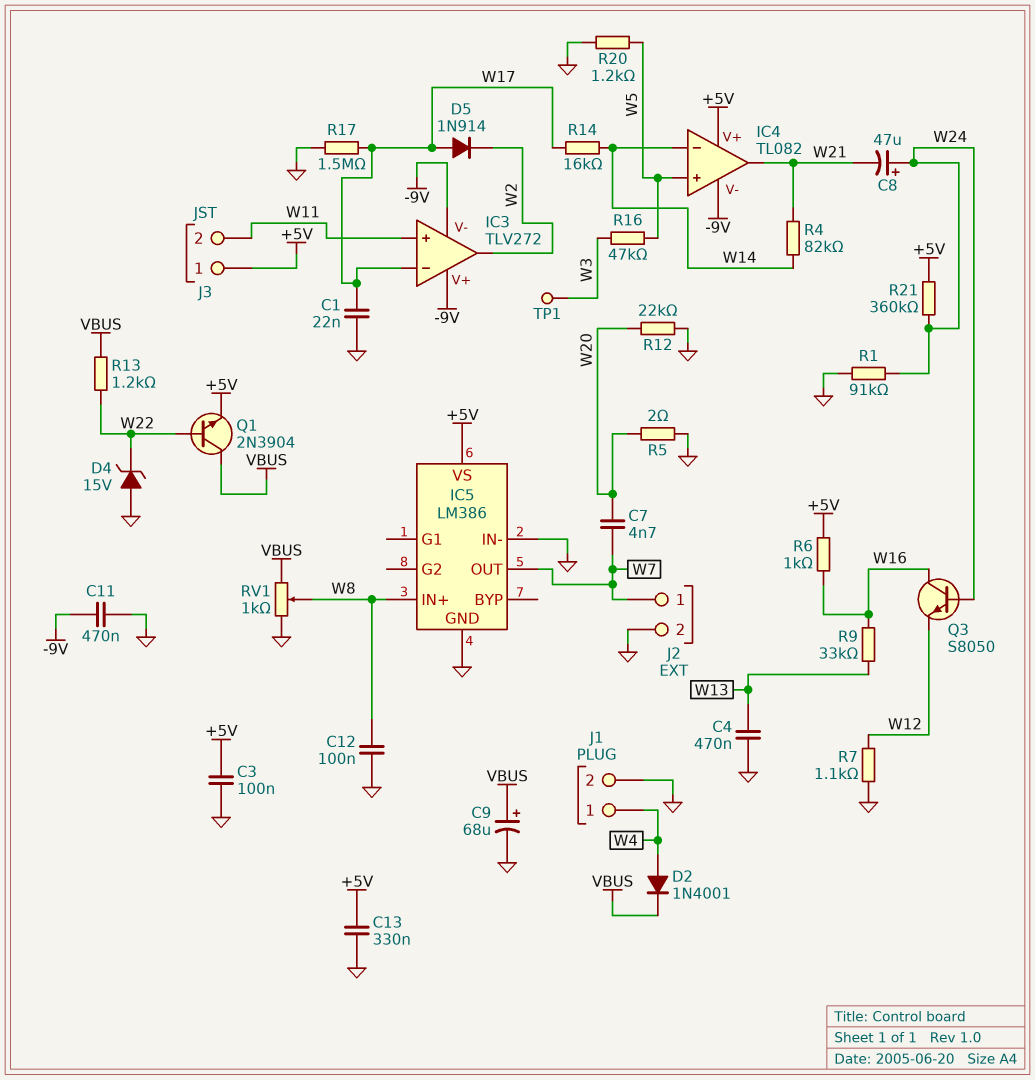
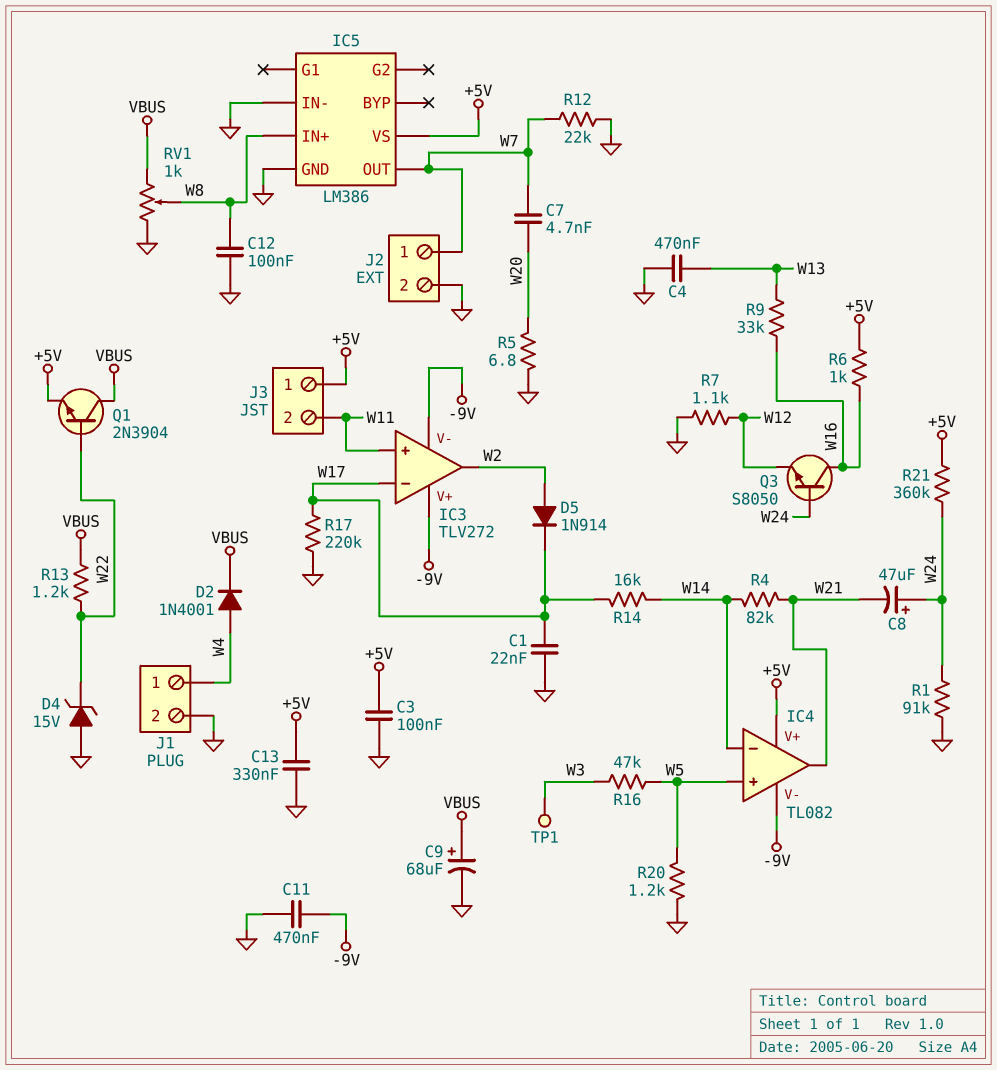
D5: diode 1N914 (A W17, K W2) -> diode 1N914 (A W2, K W17)
R5: 2 (GND, W20) -> 6.8 (GND, W20)
R12: 22k (GND, W20) -> 22k (GND, W7)
R17: 1.5M (GND, W17) -> 220k (GND, W17)

